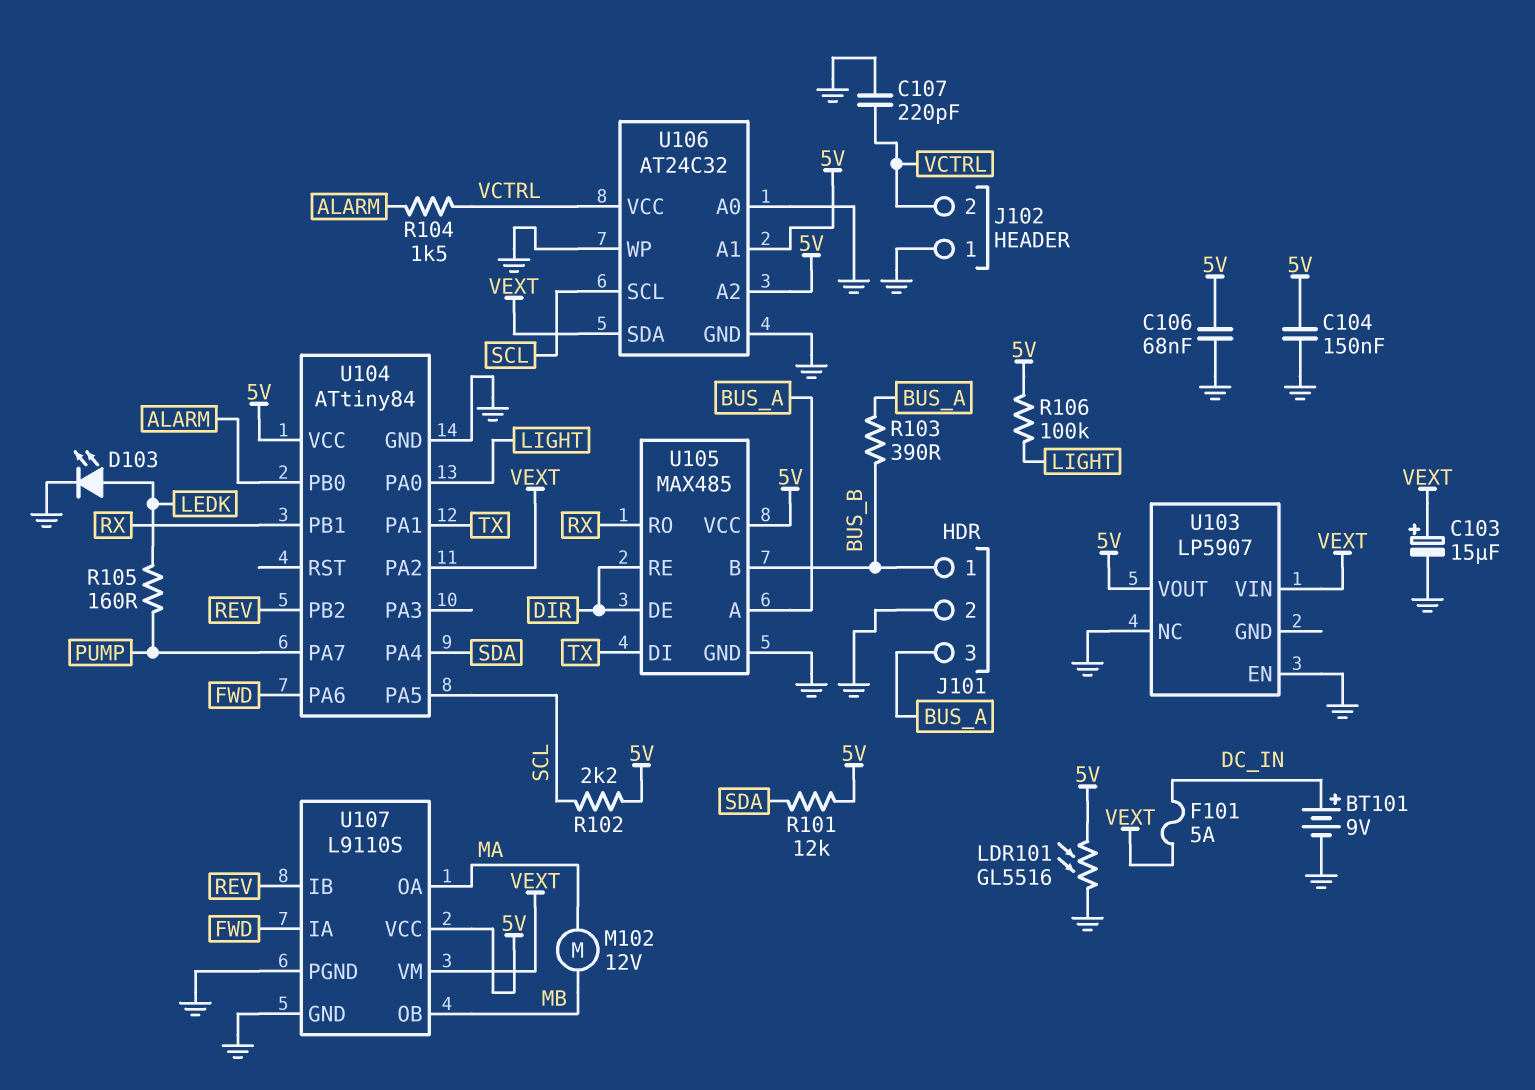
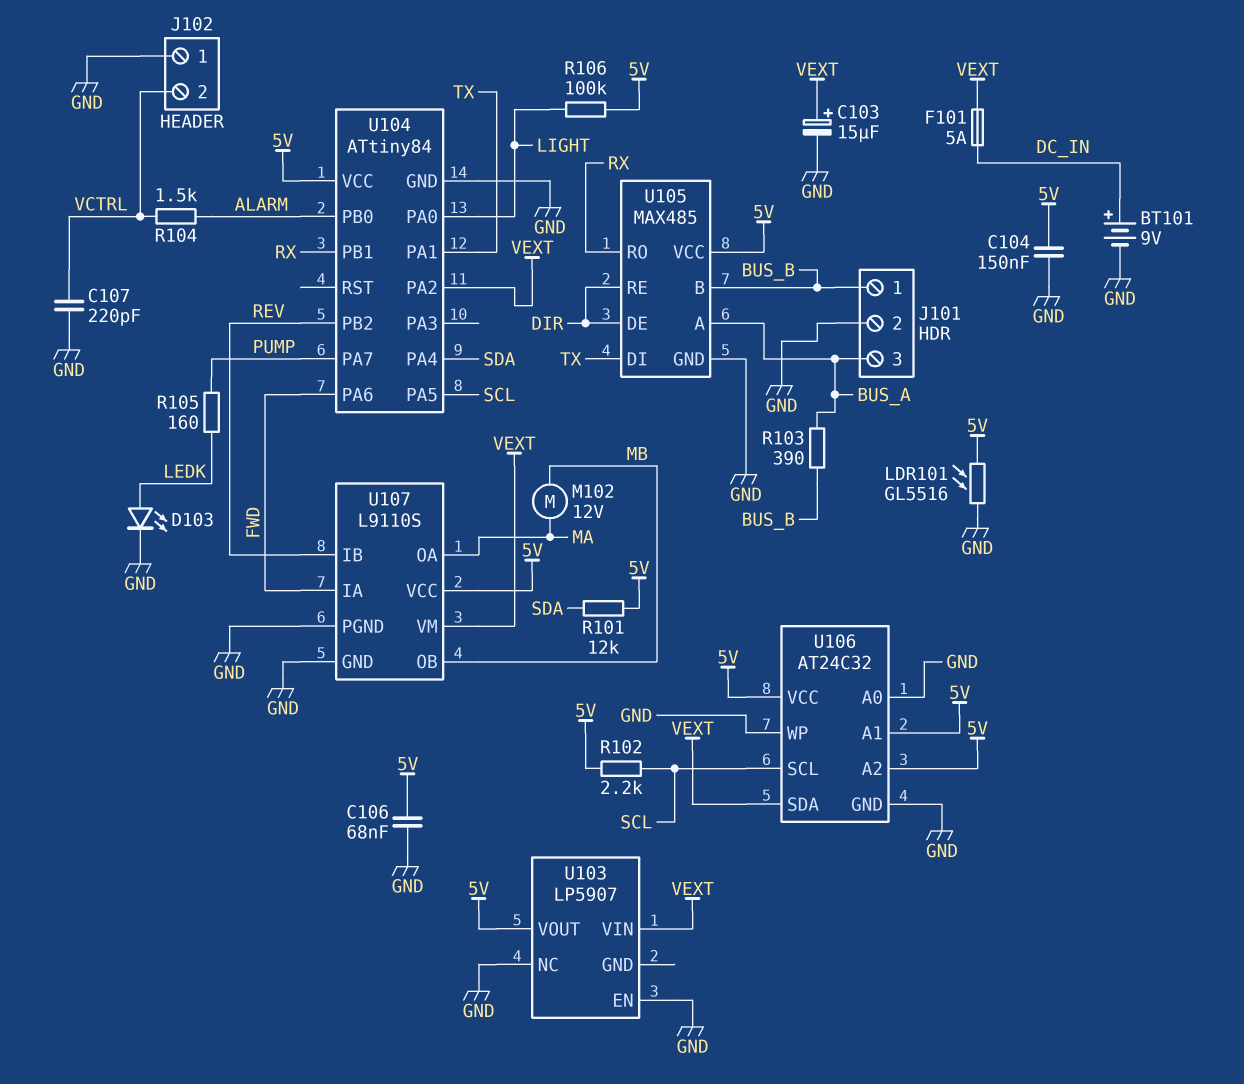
U106 pin VCC: VCTRL -> 5V

